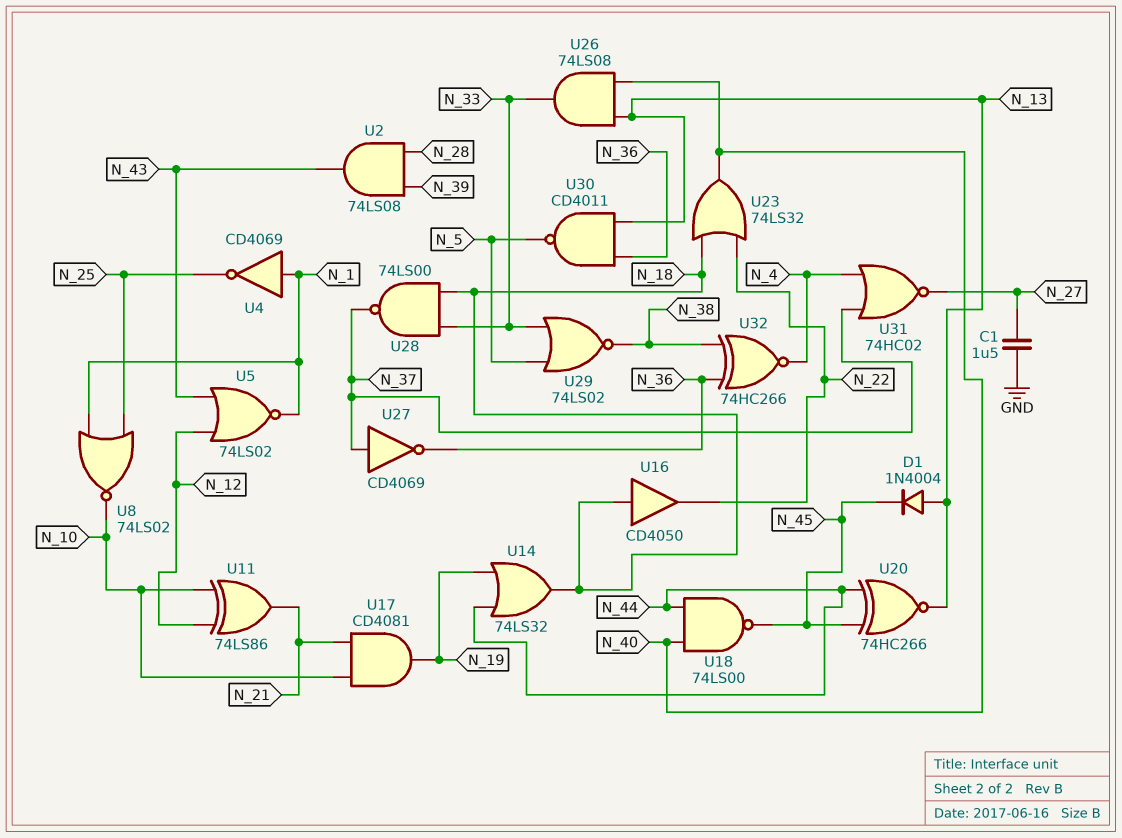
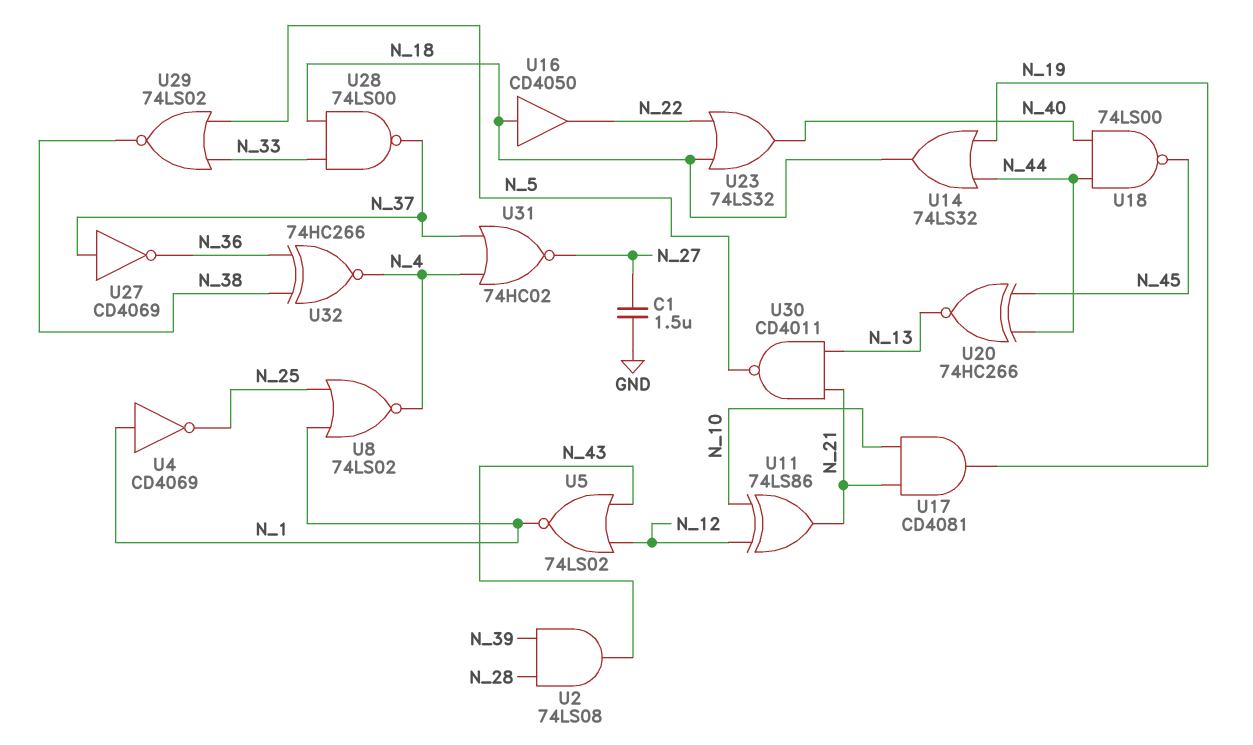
D1: diode 1N4004 (A N_13, K N_45) -> none
U8: NOR 74LS02 (in N_1, in N_25, out N_10) -> NOR 74LS02 (in N_1, in N_25, out N_4)
U26: AND 74LS08 (in N_13, in N_40, out N_33) -> none
U30: NAND CD4011 (in N_13, in N_36, out N_5) -> NAND CD4011 (in N_13, in N_21, out N_5)

